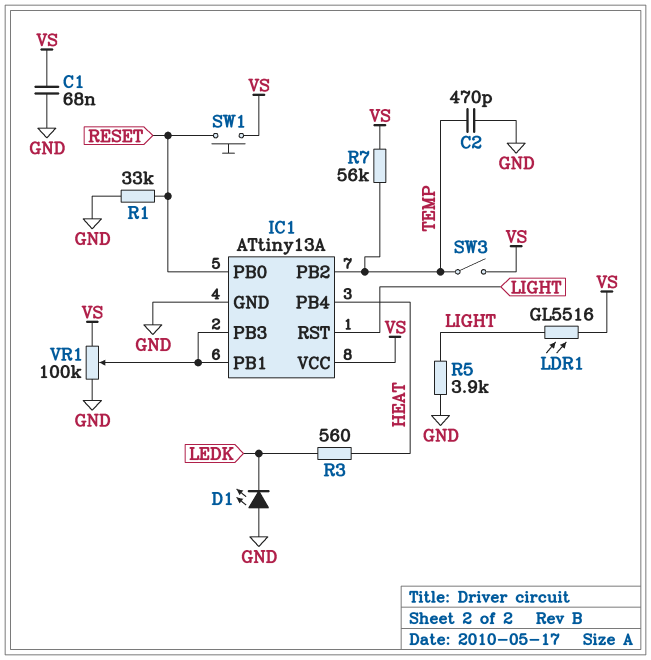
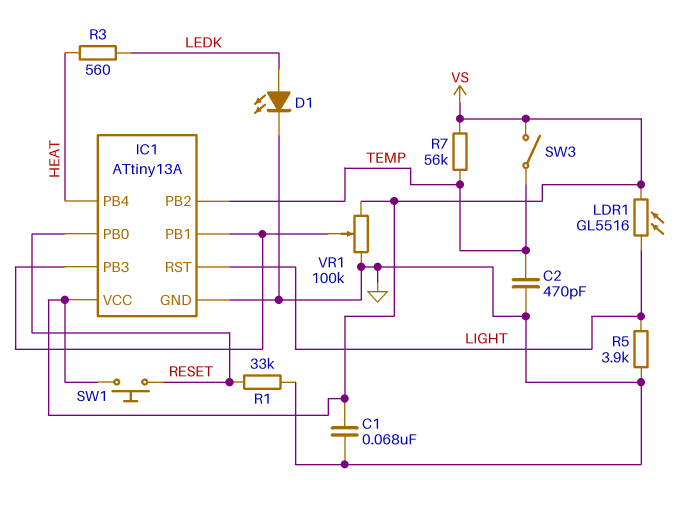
D1: LED (A GND, K LEDK) -> LED (A LEDK, K GND)

